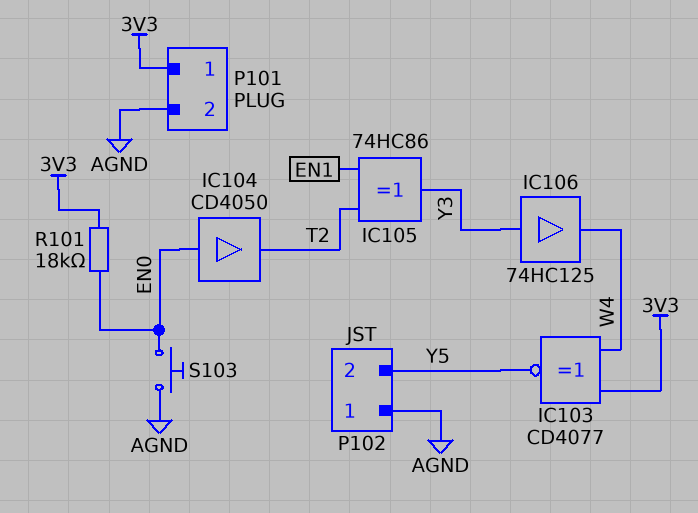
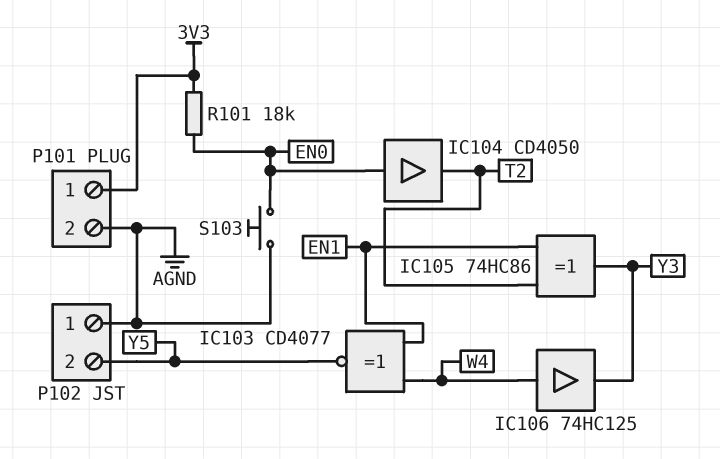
IC103: XNOR CD4077 (in 3V3, in W4, out Y5) -> XNOR CD4077 (in EN1, in W4, out Y5)
IC106: buffer 74HC125 (in Y3, out W4) -> buffer 74HC125 (in W4, out Y3)

